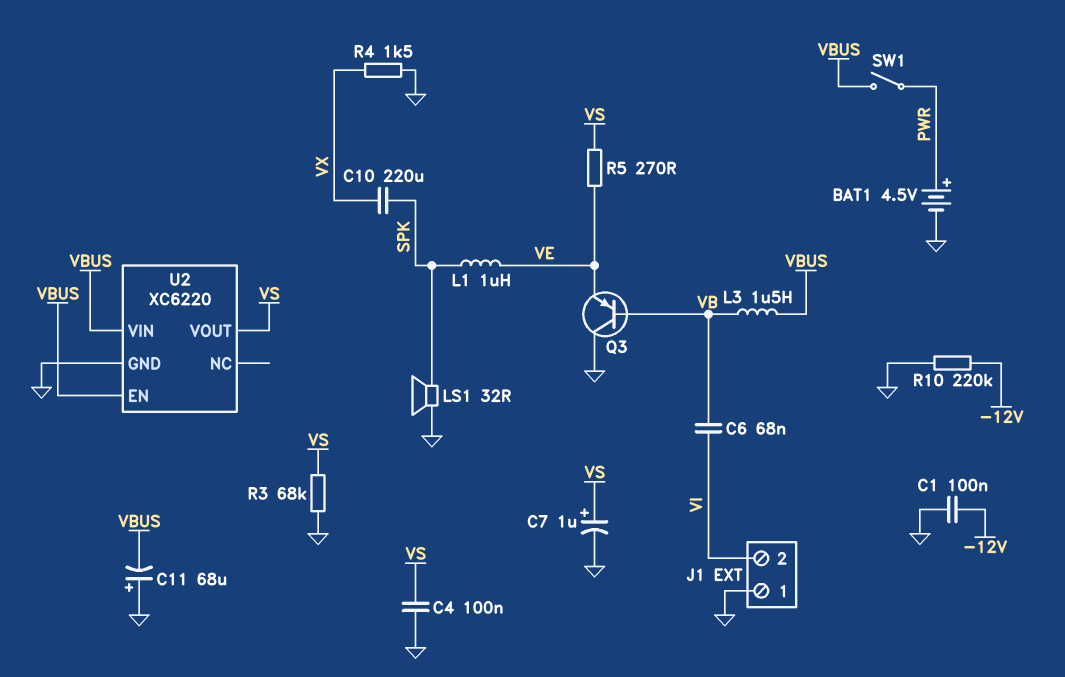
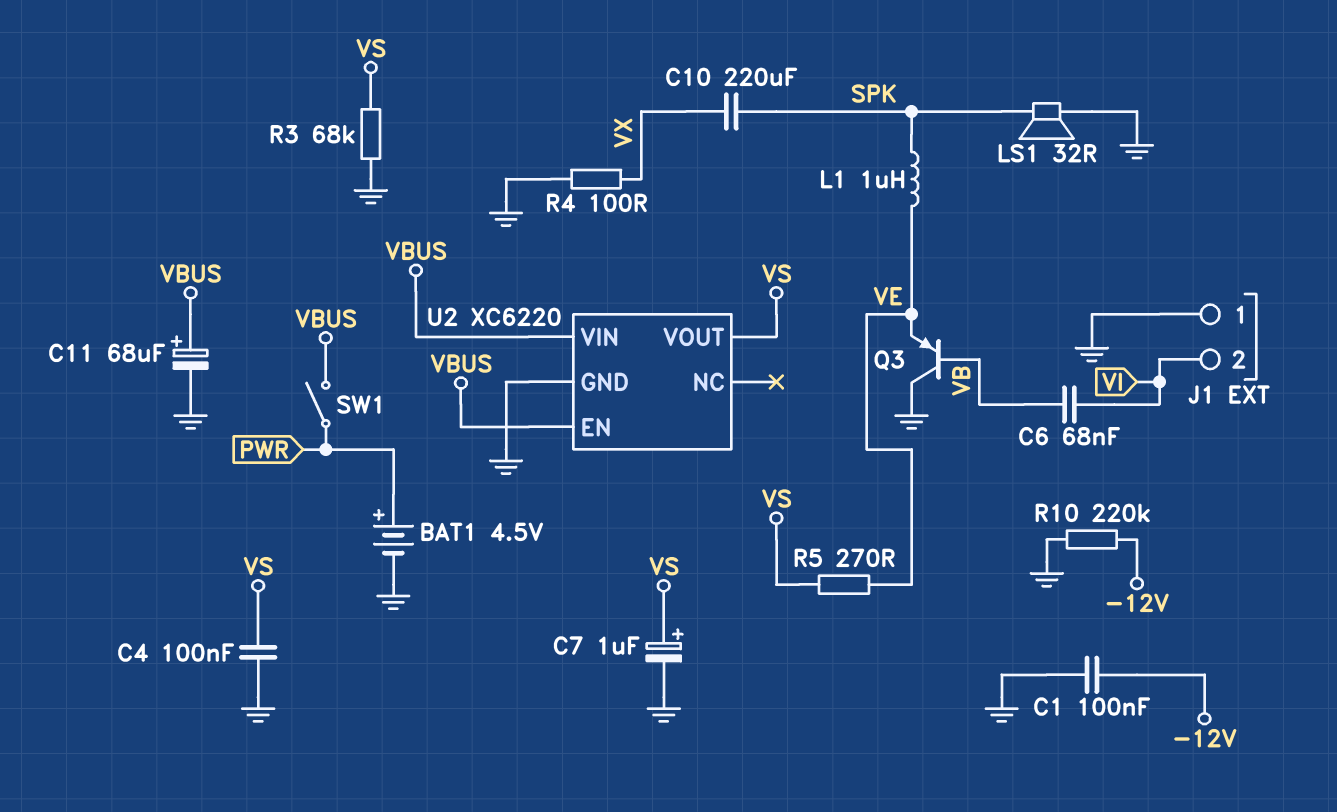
C11: 68uF (plus GND, minus VBUS) -> 68uF (plus VBUS, minus GND)
L3: 1.5uH (VB, VBUS) -> none
R4: 1.5k (GND, VX) -> 100 (GND, VX)

